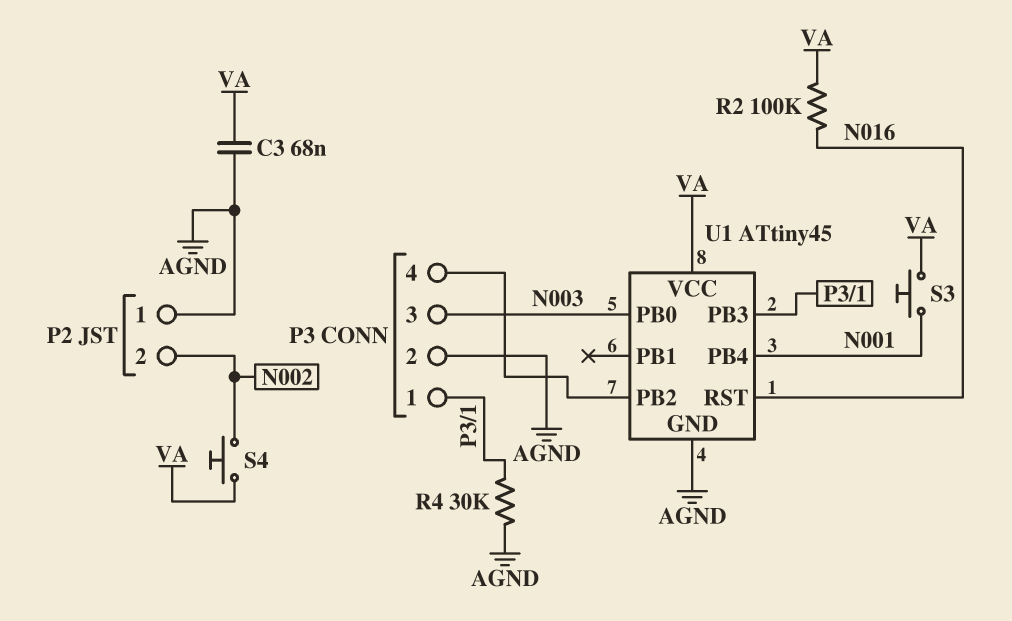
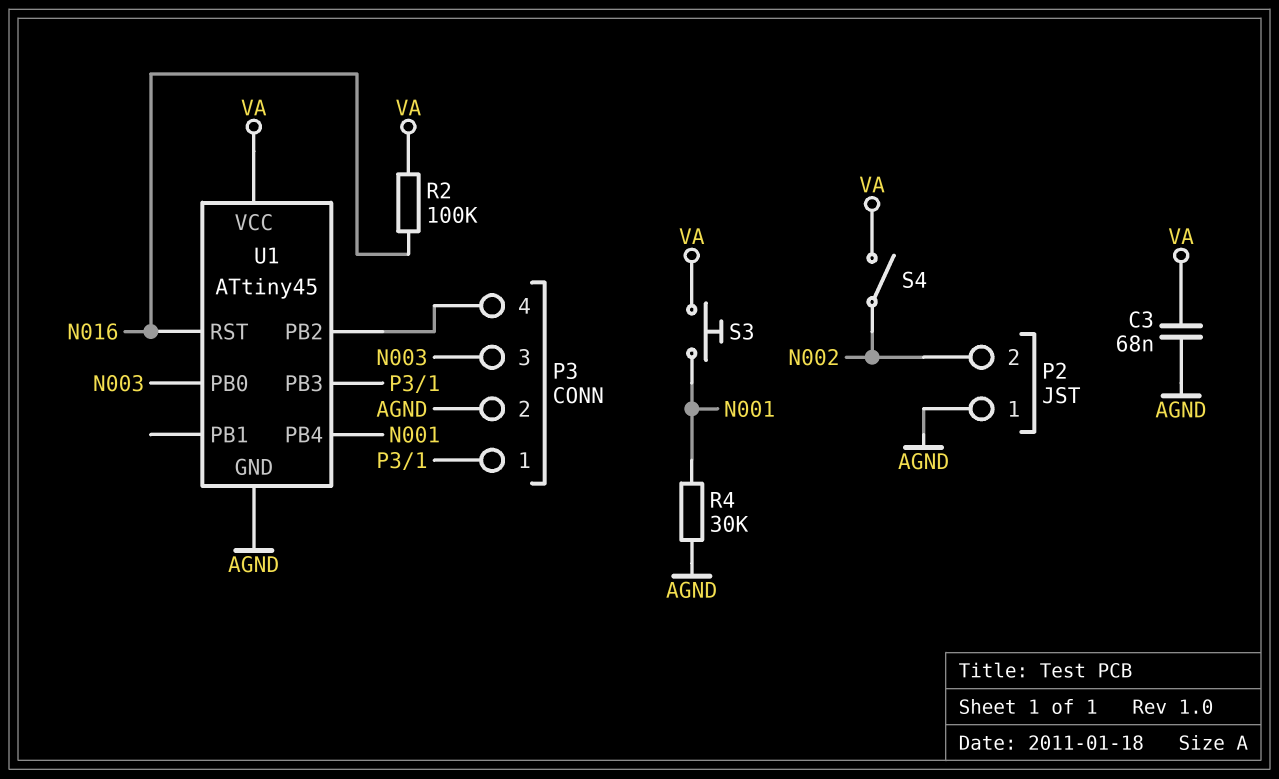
R4: 30k (AGND, P3/1) -> 30k (AGND, N001)
S4: button (N002, VA) -> switch (N002, VA)

